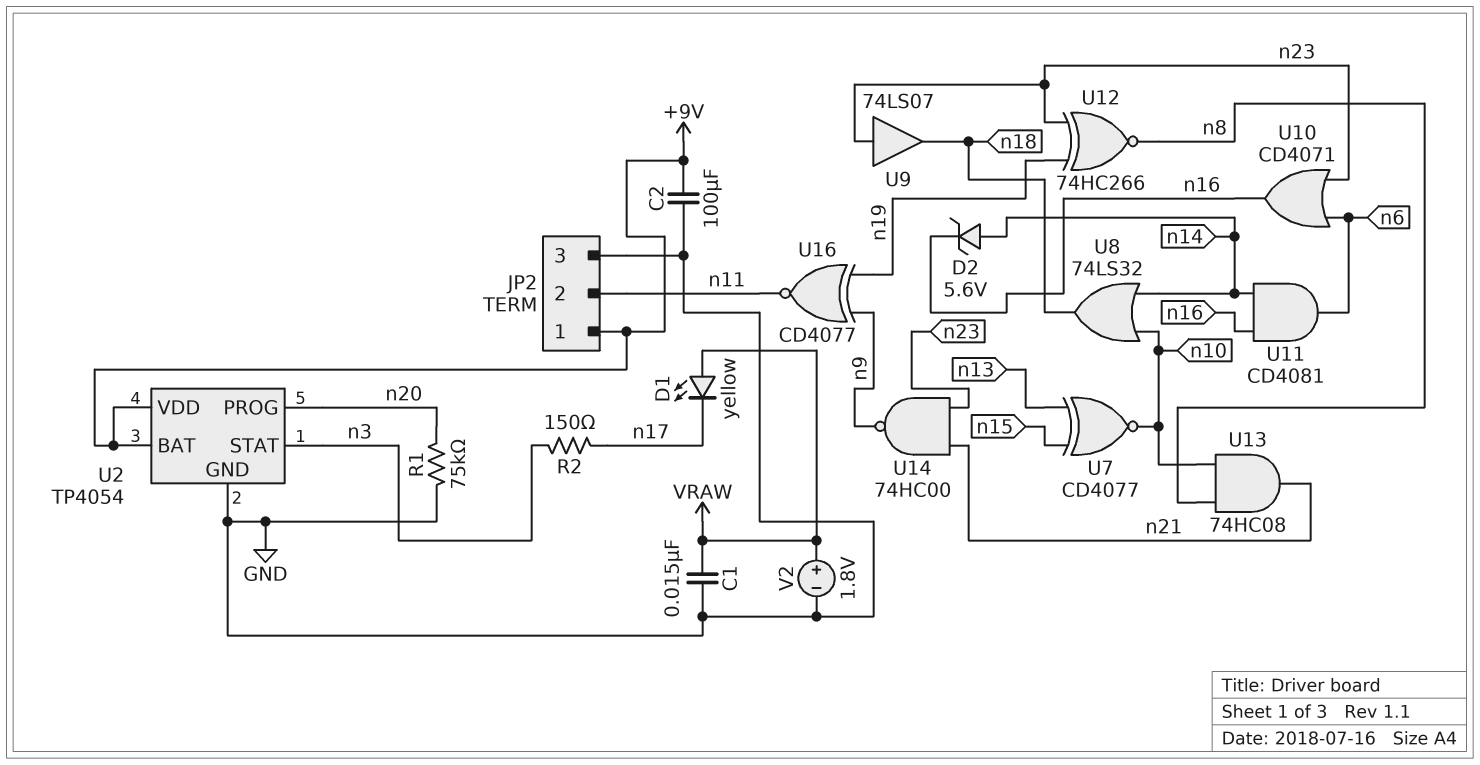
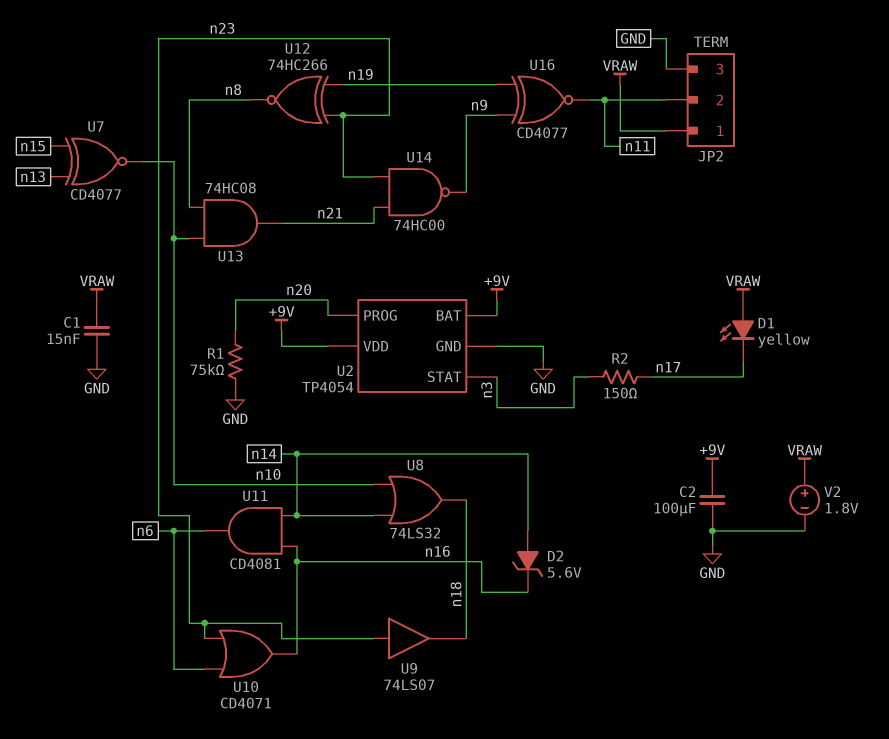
JP2 pin 1: +9V -> VRAW

